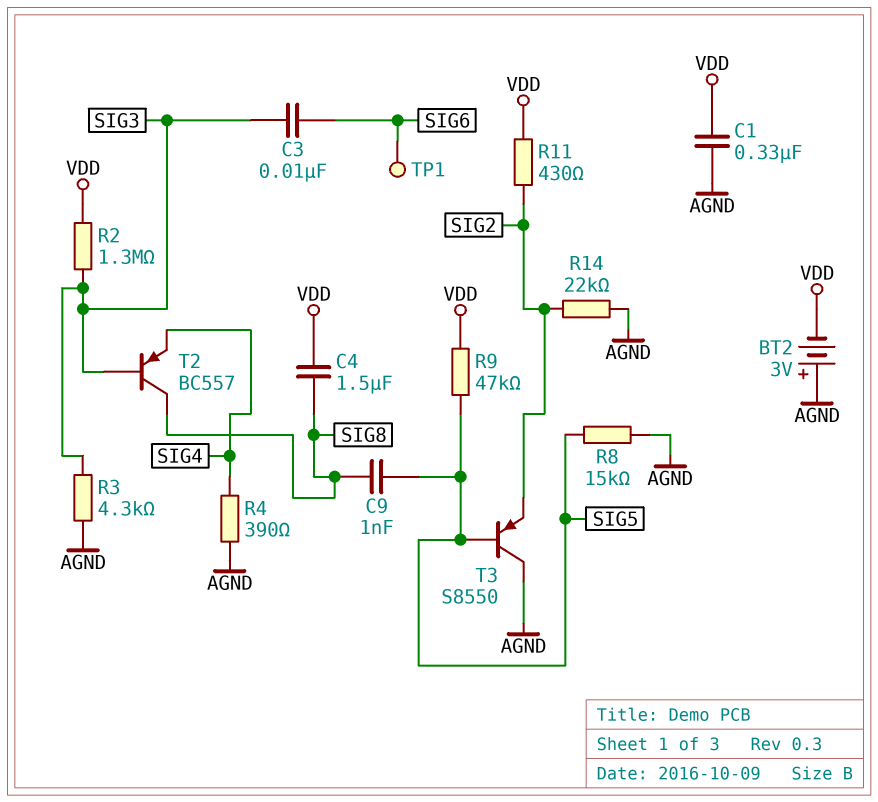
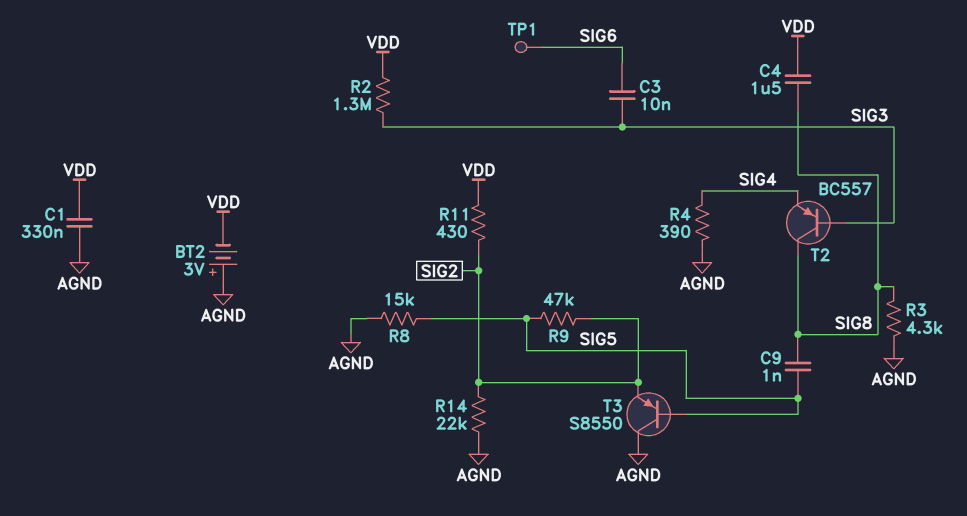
R3: 4.3k (AGND, SIG3) -> 4.3k (AGND, SIG8)
R9: 47k (SIG5, VDD) -> 47k (SIG2, SIG5)

